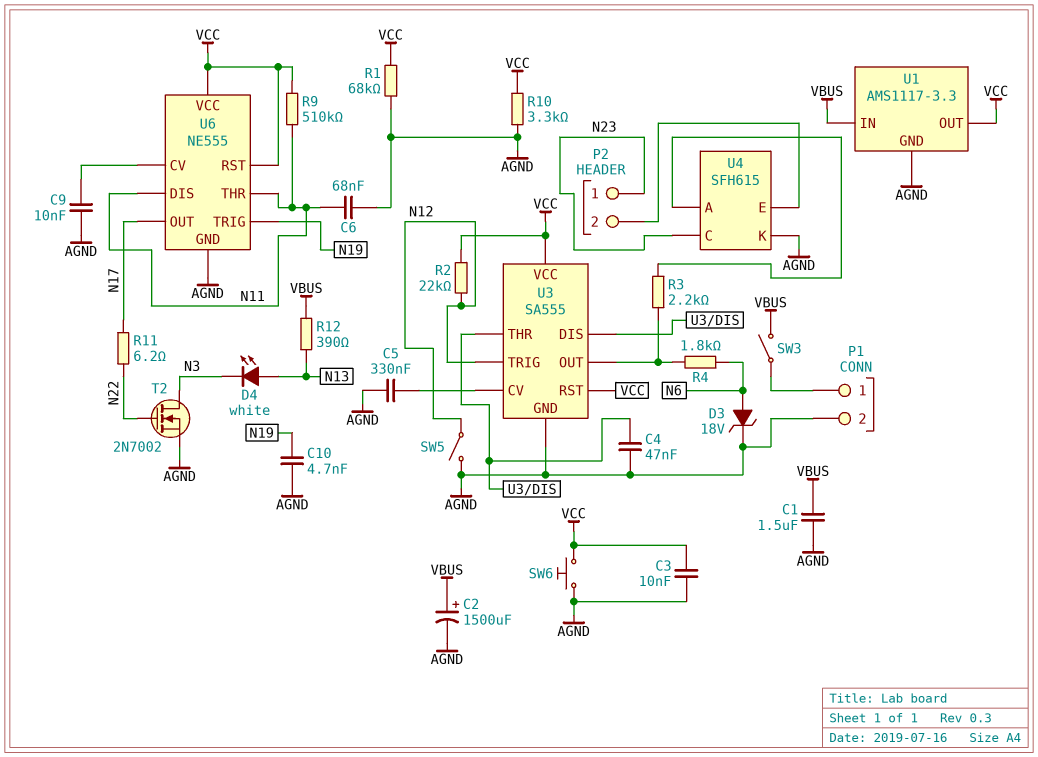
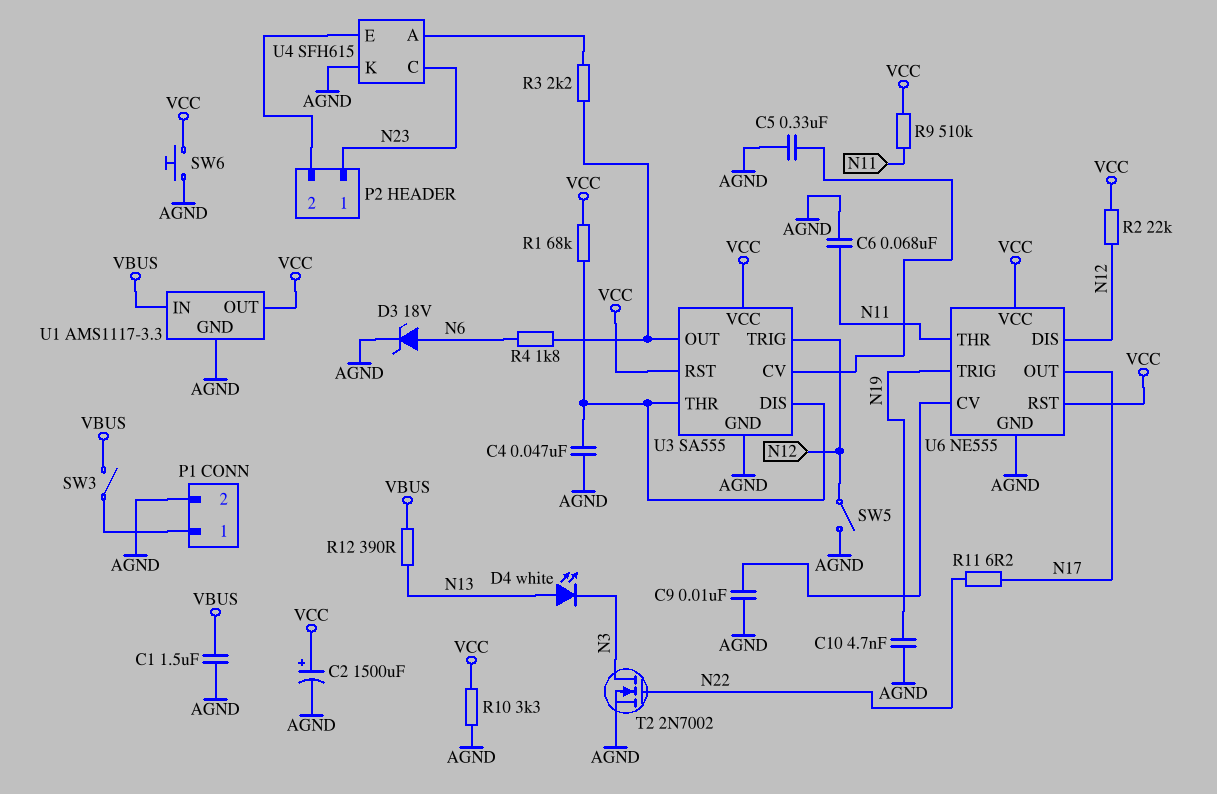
C2: 1500uF (plus VBUS, minus AGND) -> 1500uF (plus VCC, minus AGND)
C3: 10nF (AGND, VCC) -> none
R1: 68k (AGND, VCC) -> 68k (U3/DIS, VCC)
U6 pin DIS: N11 -> N12

